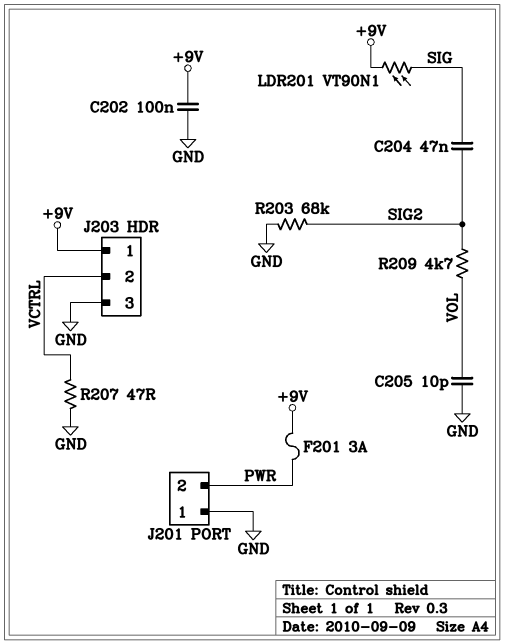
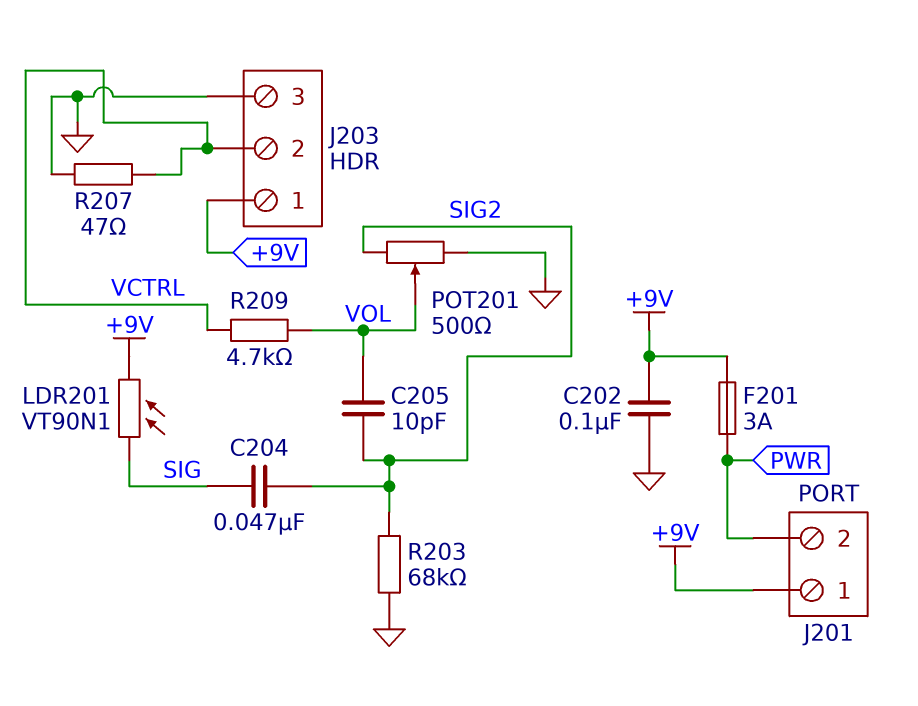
C205: 10pF (GND, VOL) -> 10pF (SIG2, VOL)
J201 pin 1: GND -> +9V
POT201: none -> 500 (GND, SIG2, wiper VOL)
R209: 4.7k (SIG2, VOL) -> 4.7k (VCTRL, VOL)

